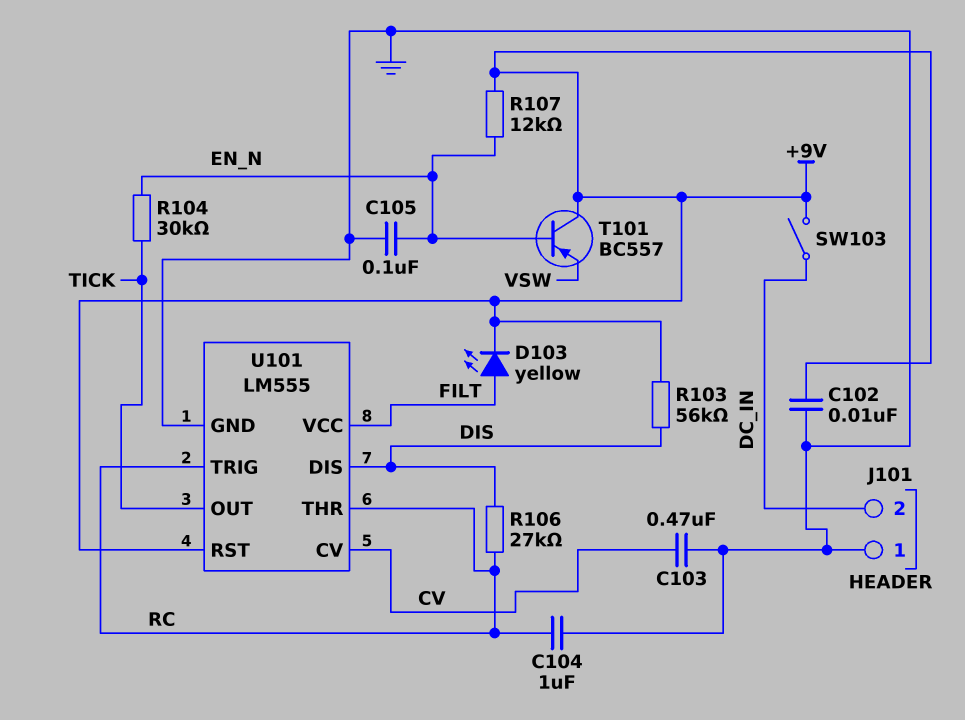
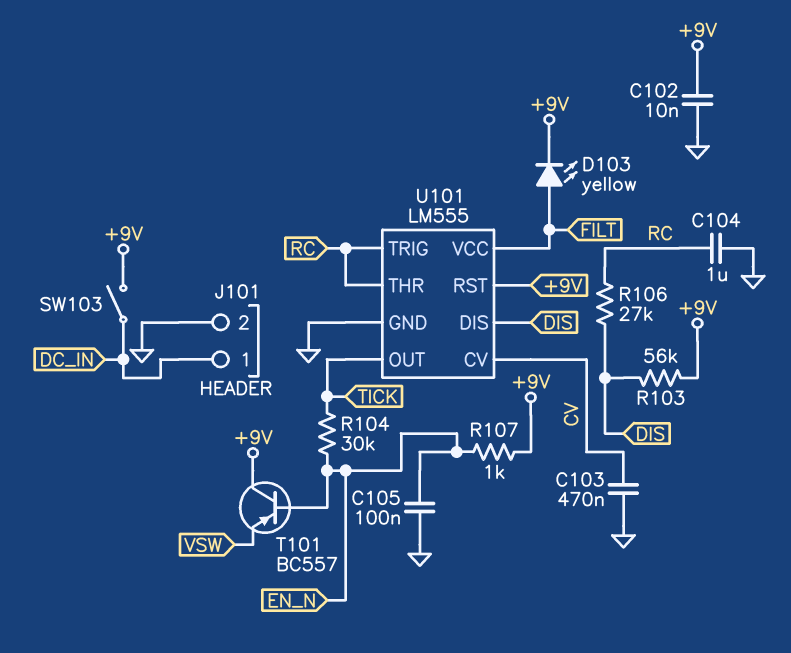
J101 pin 1: GND -> DC_IN
J101 pin 2: DC_IN -> GND
R107: 12k (+9V, EN_N) -> 1k (+9V, EN_N)

